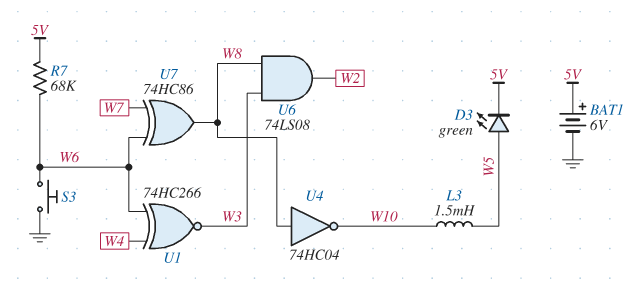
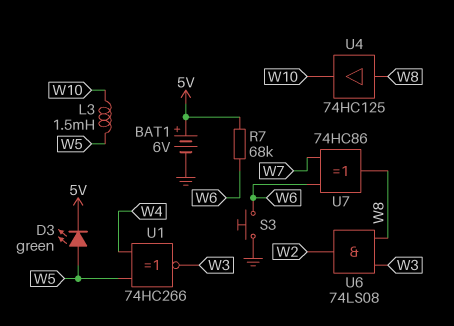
U1: XNOR 74HC266 (in W4, in W6, out W3) -> XNOR 74HC266 (in W4, in W5, out W3)
U4: NOT 74HC04 (in W8, out W10) -> buffer 74HC125 (in W8, out W10)

